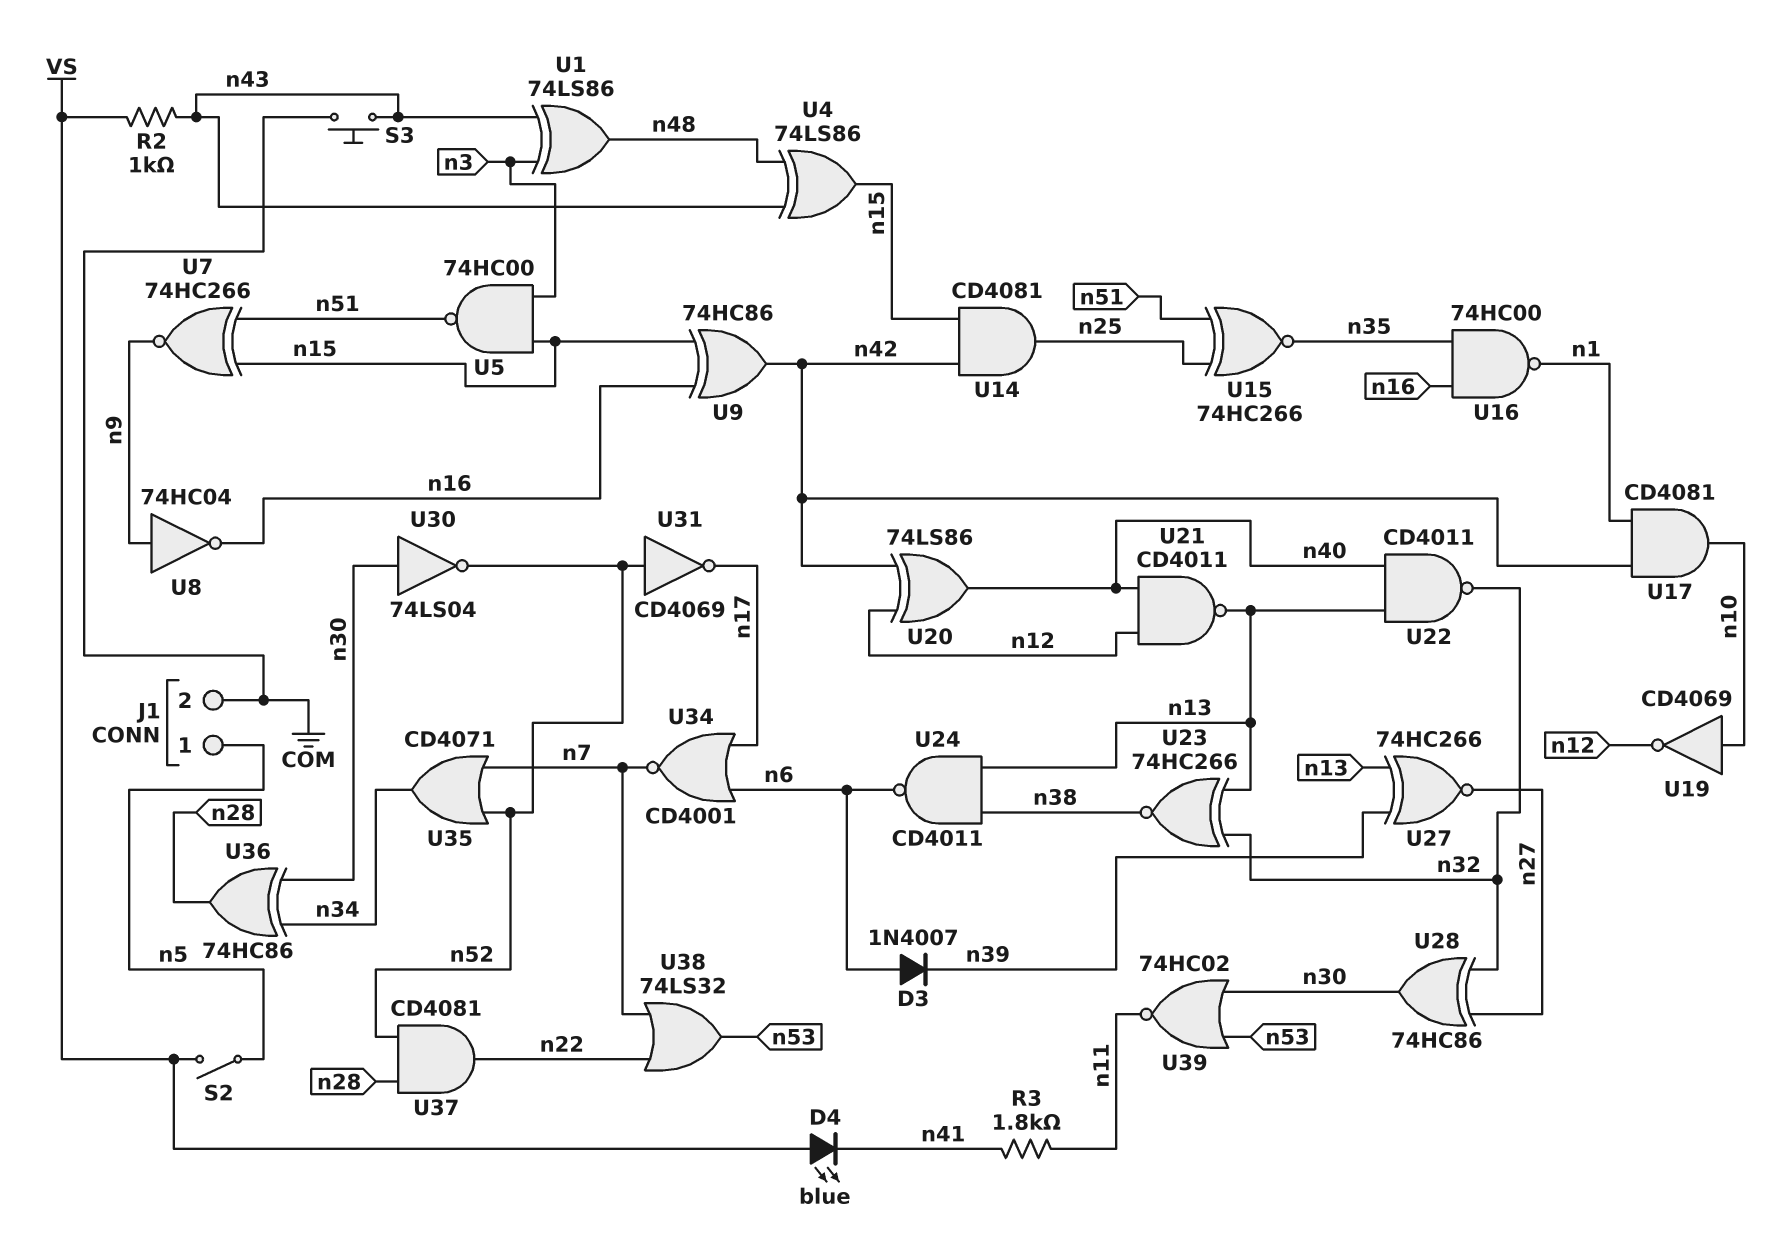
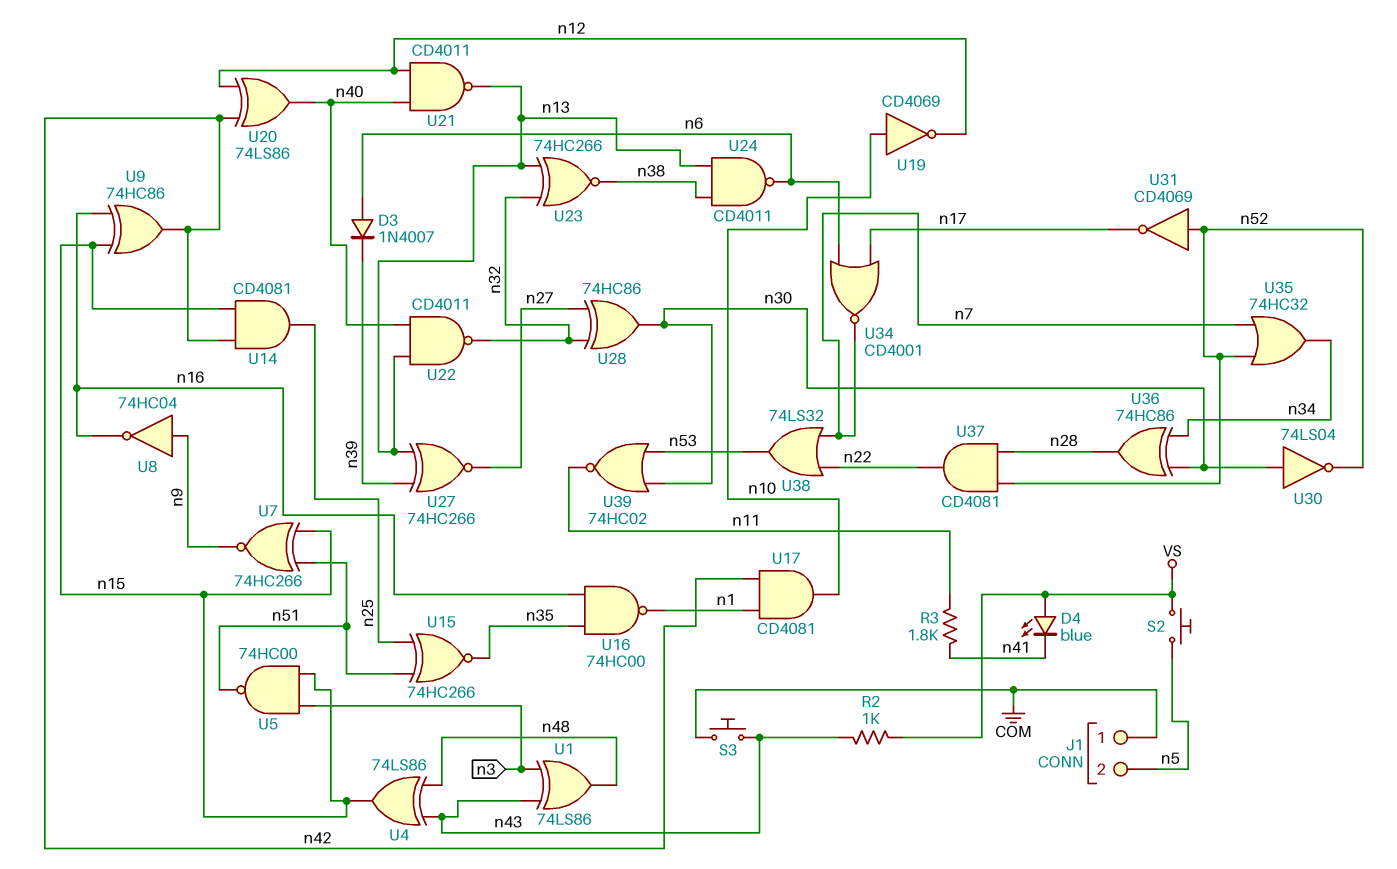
J1 pin 1: n5 -> COM
J1 pin 2: COM -> n5
S2: switch (VS, n5) -> button (VS, n5)
U35: OR CD4071 (in n7, in n52, out n34) -> OR 74HC32 (in n7, in n52, out n34)

